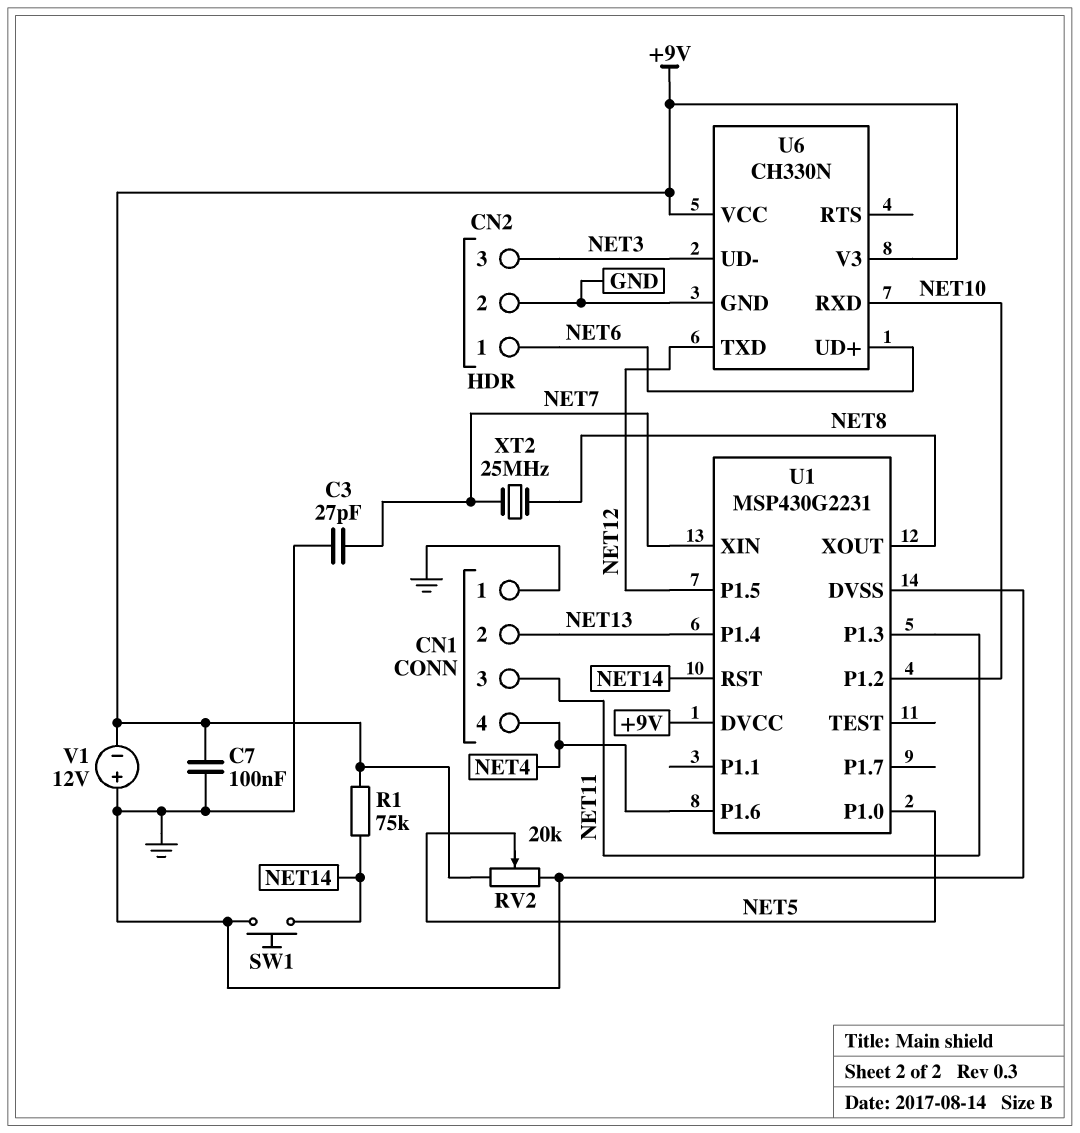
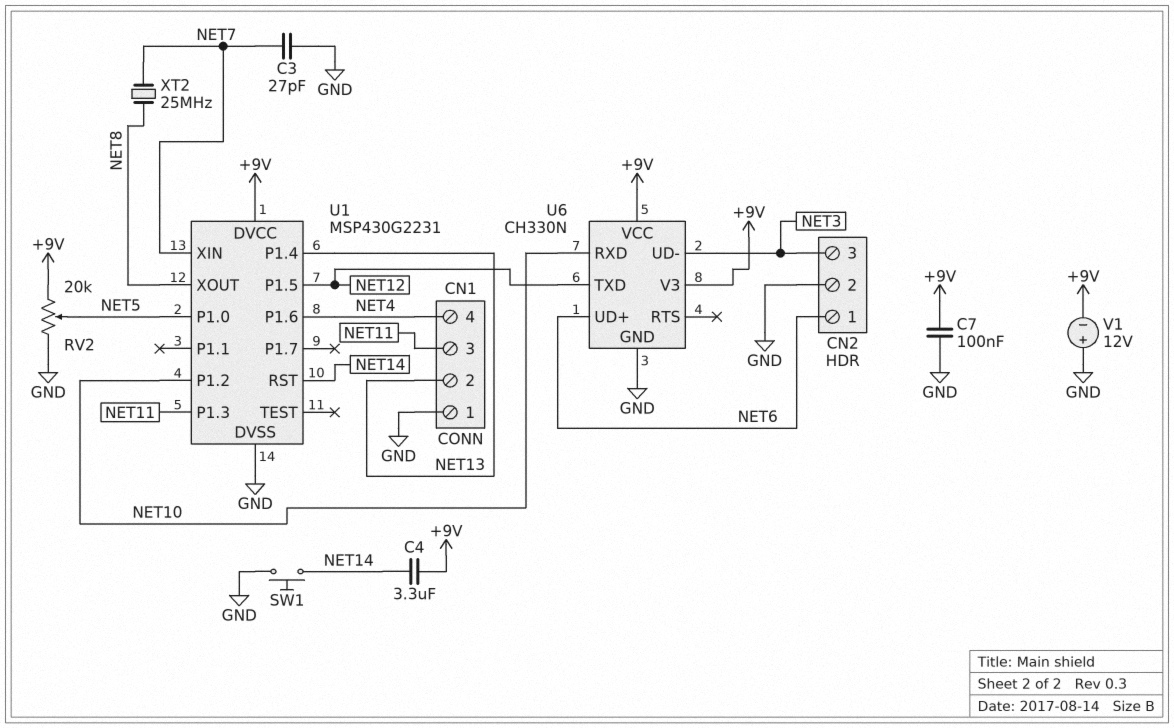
C4: none -> 3.3uF (+9V, NET14)
R1: 75k (+9V, NET14) -> none

